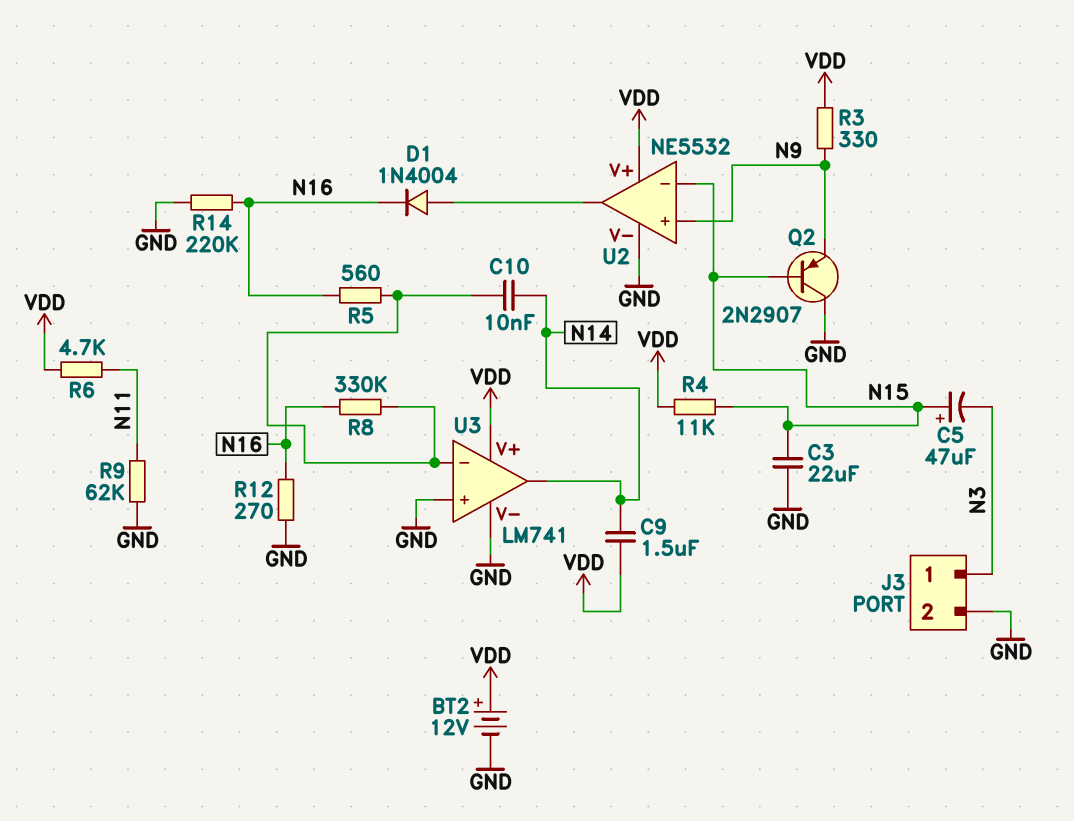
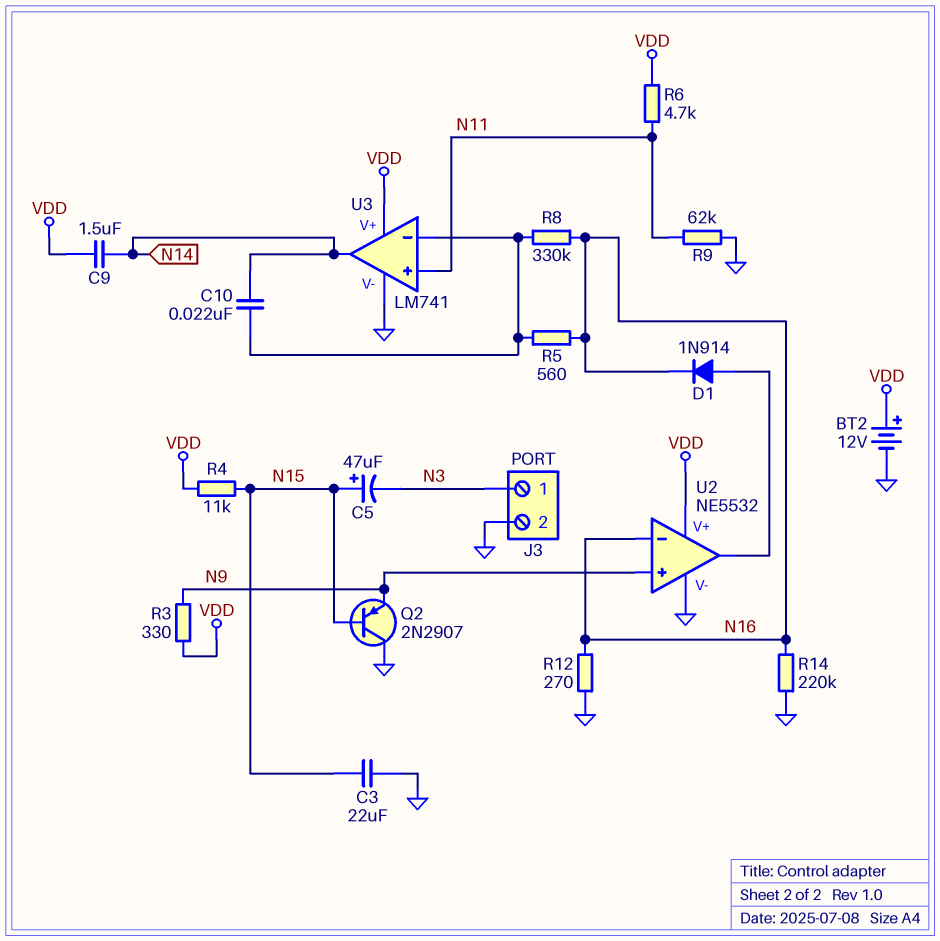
C10: 10nF (N14, U3/in-) -> 22nF (N14, U3/in-)
D1: diode 1N4004 (A U2/out, K N16) -> diode 1N914 (A U2/out, K N16)
U2 pin in-: N15 -> N16
U3 pin in+: GND -> N11

